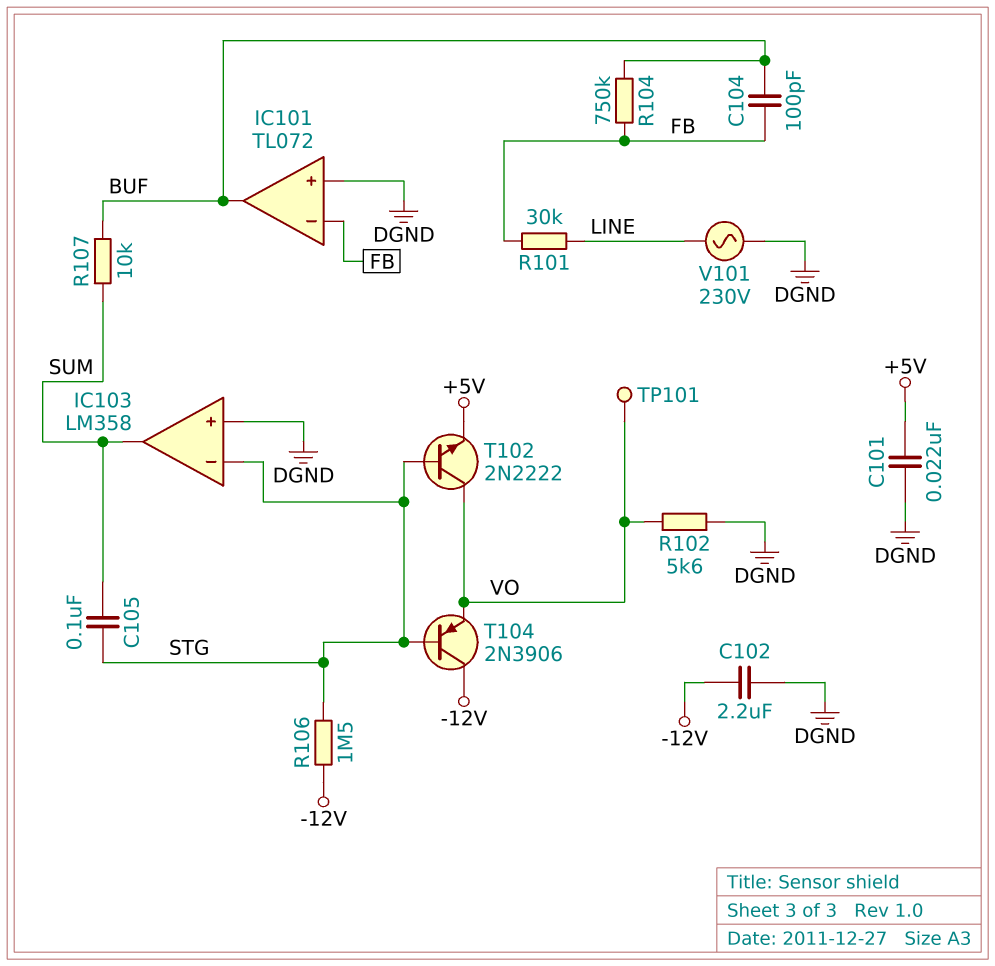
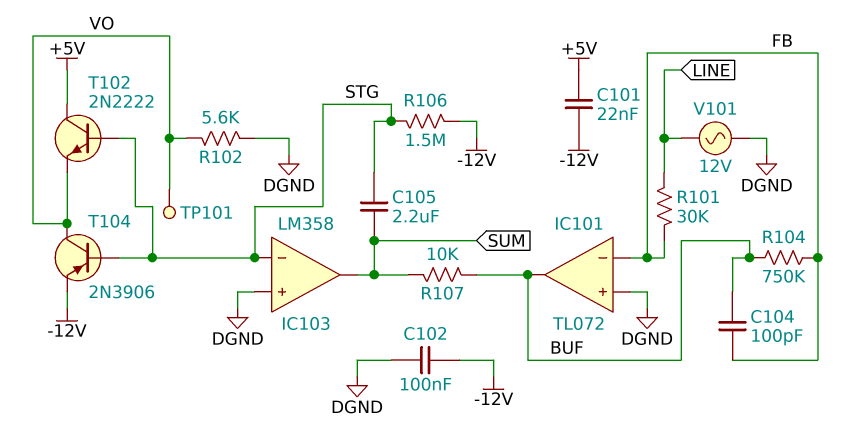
C101: 22nF (+5V, DGND) -> 22nF (+5V, -12V)
C102: 2.2uF (-12V, DGND) -> 100nF (-12V, DGND)
C105: 100nF (STG, SUM) -> 2.2uF (STG, SUM)
T102: NPN 2N2222 (B STG, C VO, E +5V) -> NPN 2N2222 (B STG, C +5V, E VO)
T104: PNP 2N3906 (B STG, C -12V, E VO) -> PNP 2N3906 (B STG, C VO, E -12V)
V101: AC 230V (DGND, LINE) -> AC 12V (DGND, LINE)

